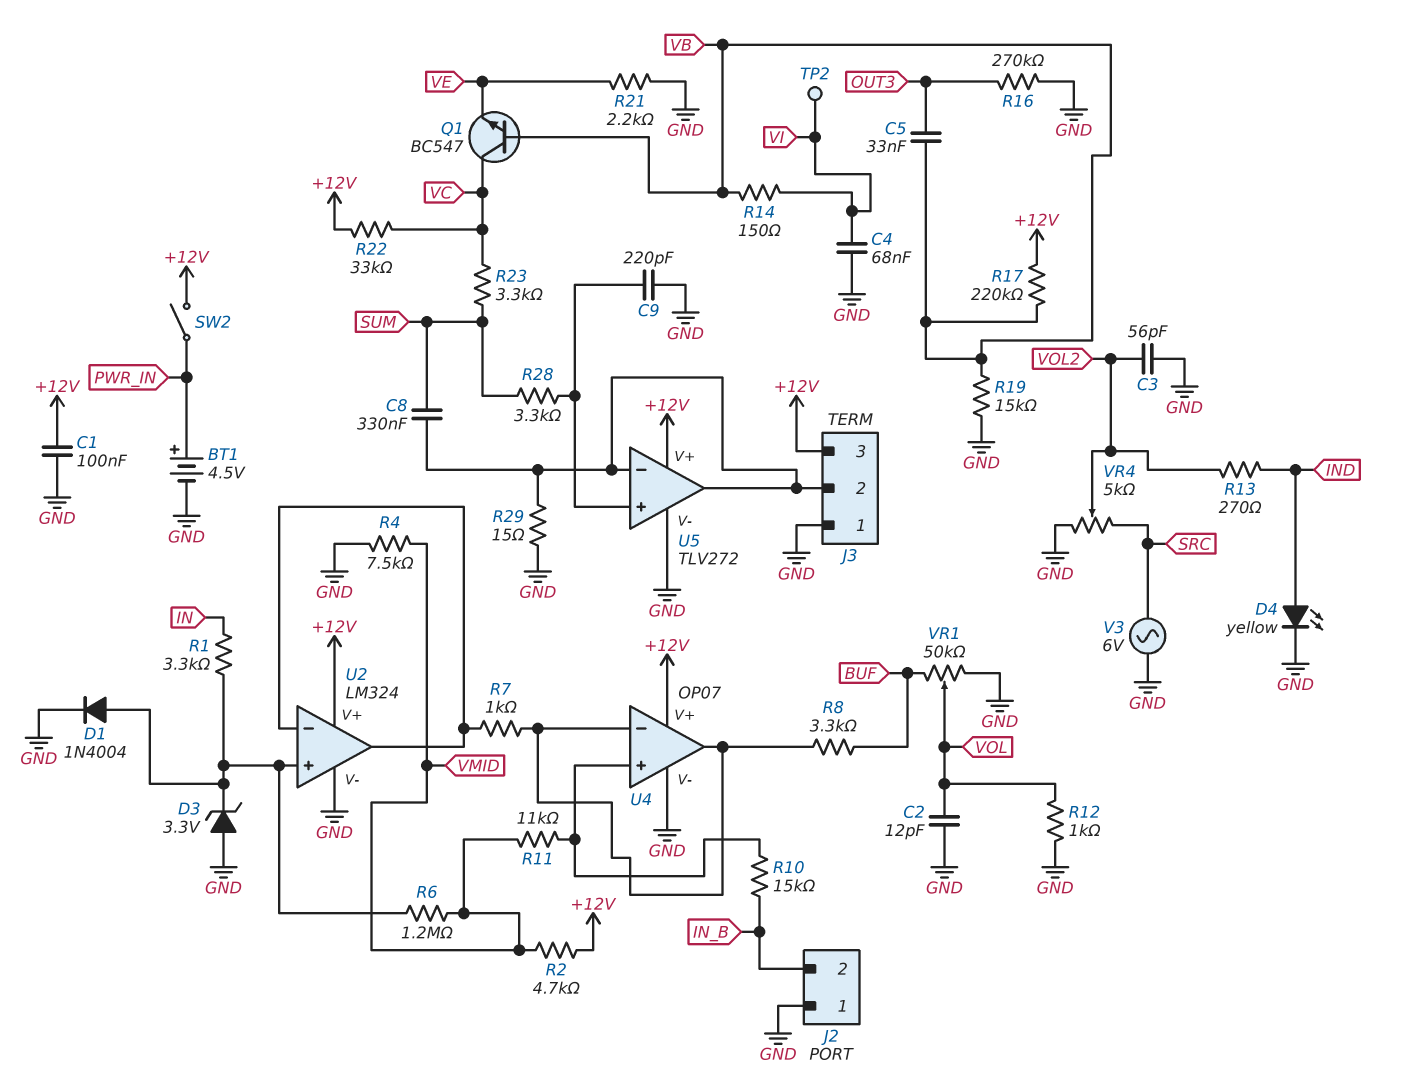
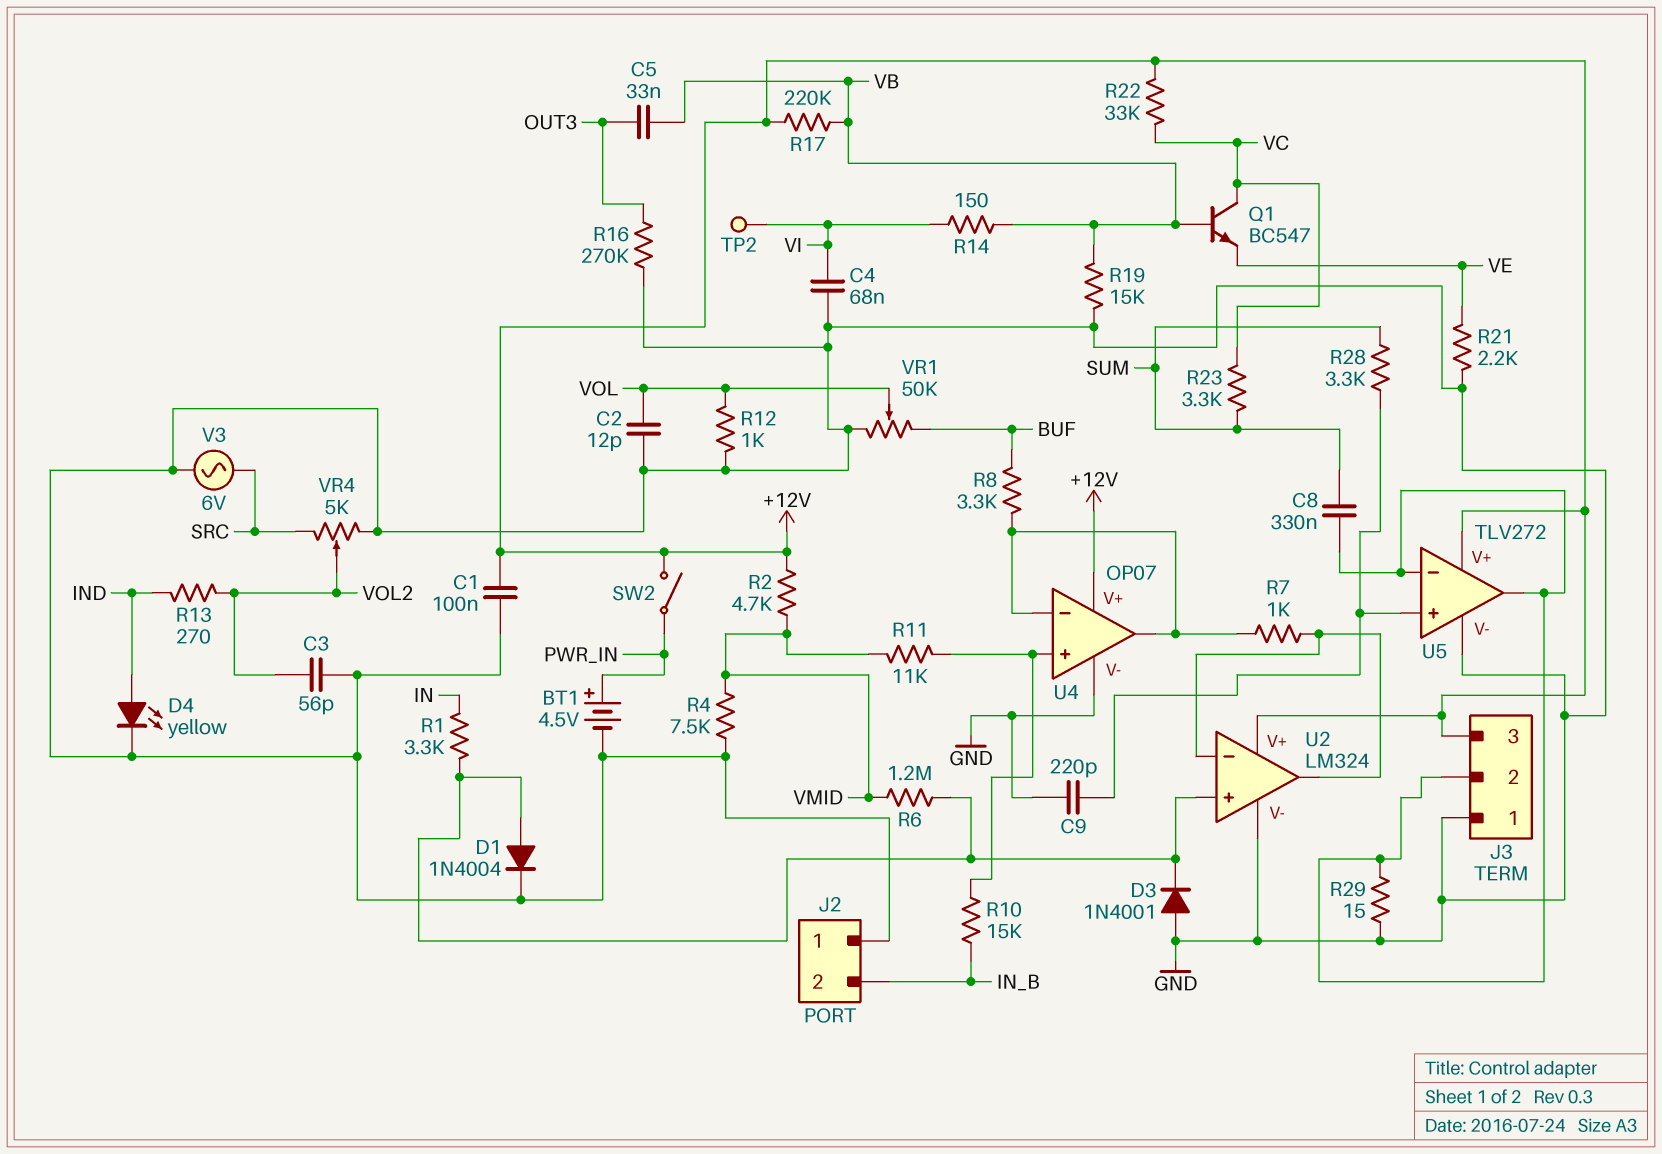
D3: zener 3.3V (A GND, K U2/in+) -> diode 1N4001 (A GND, K U2/in+)

